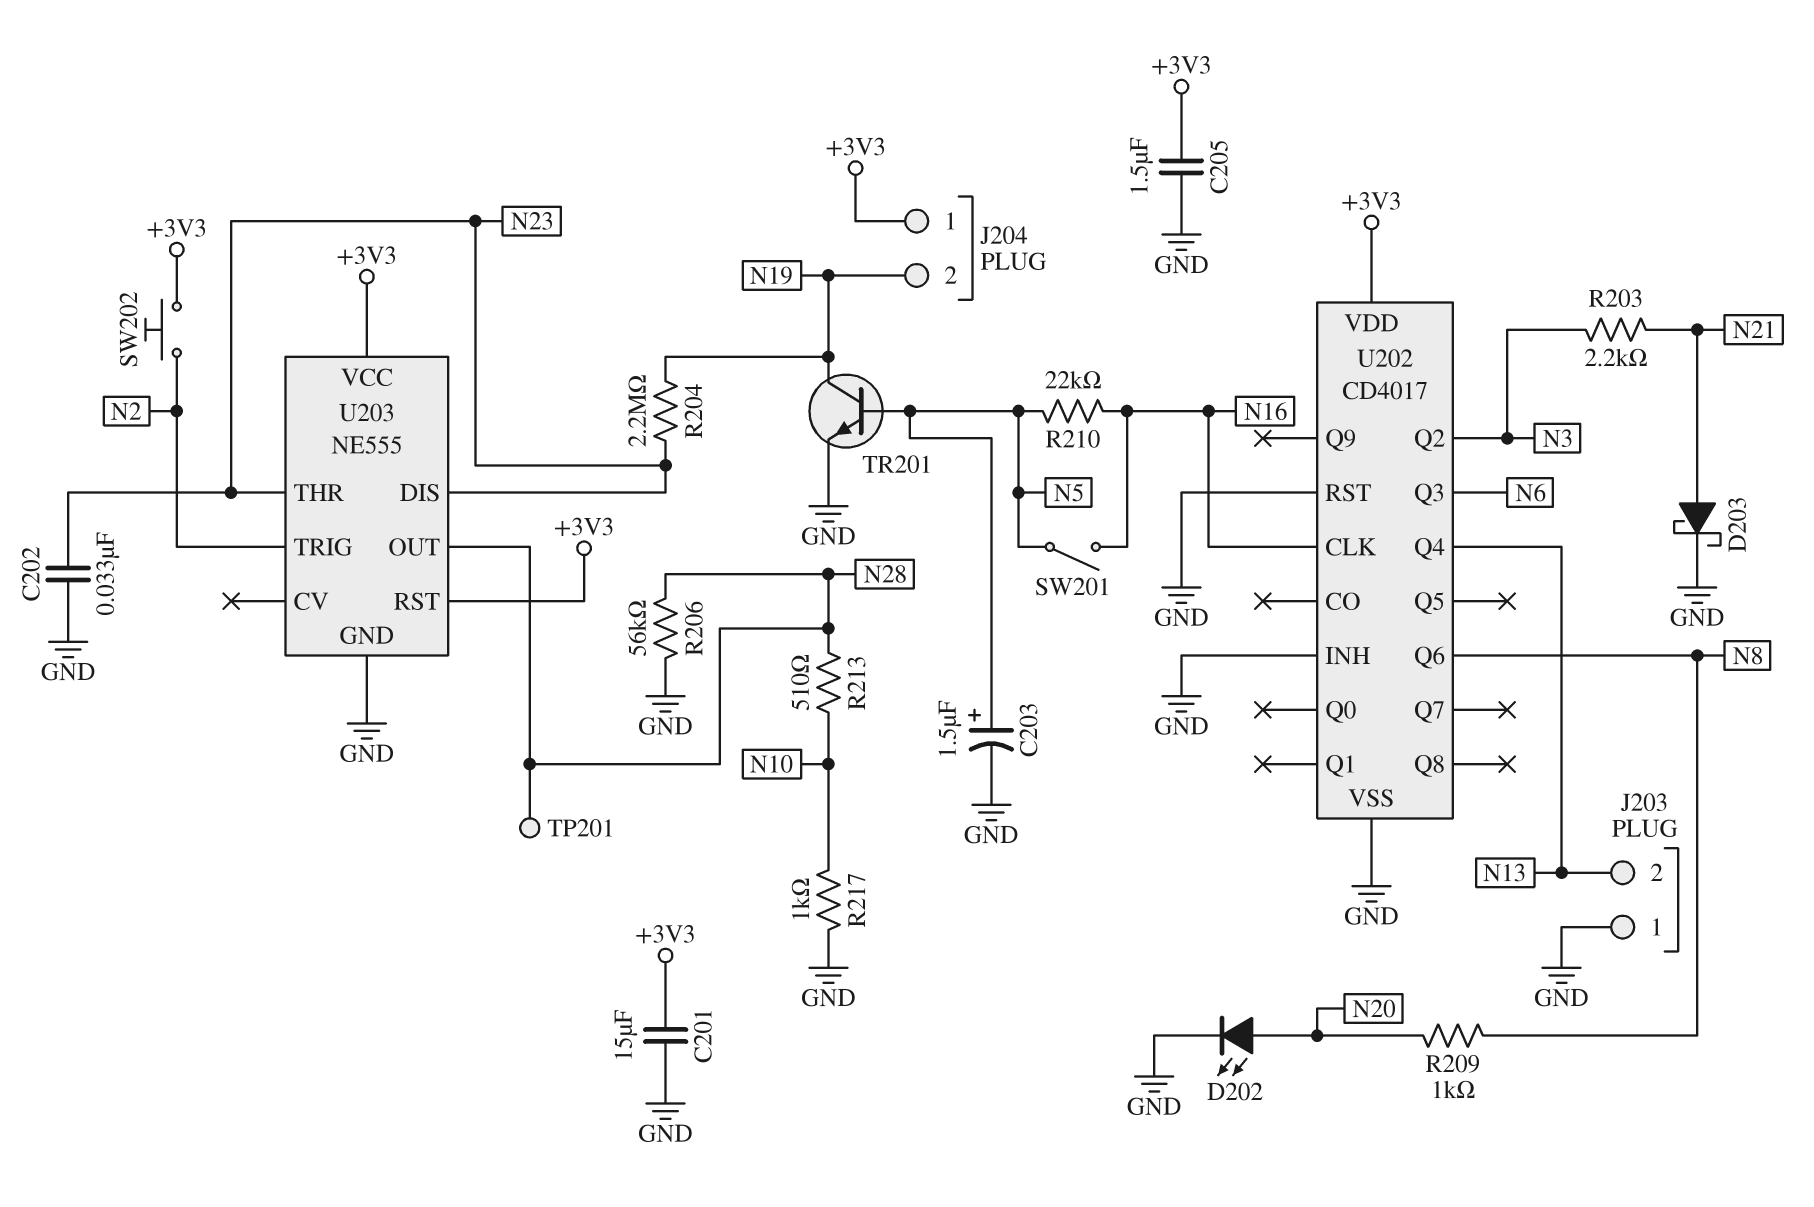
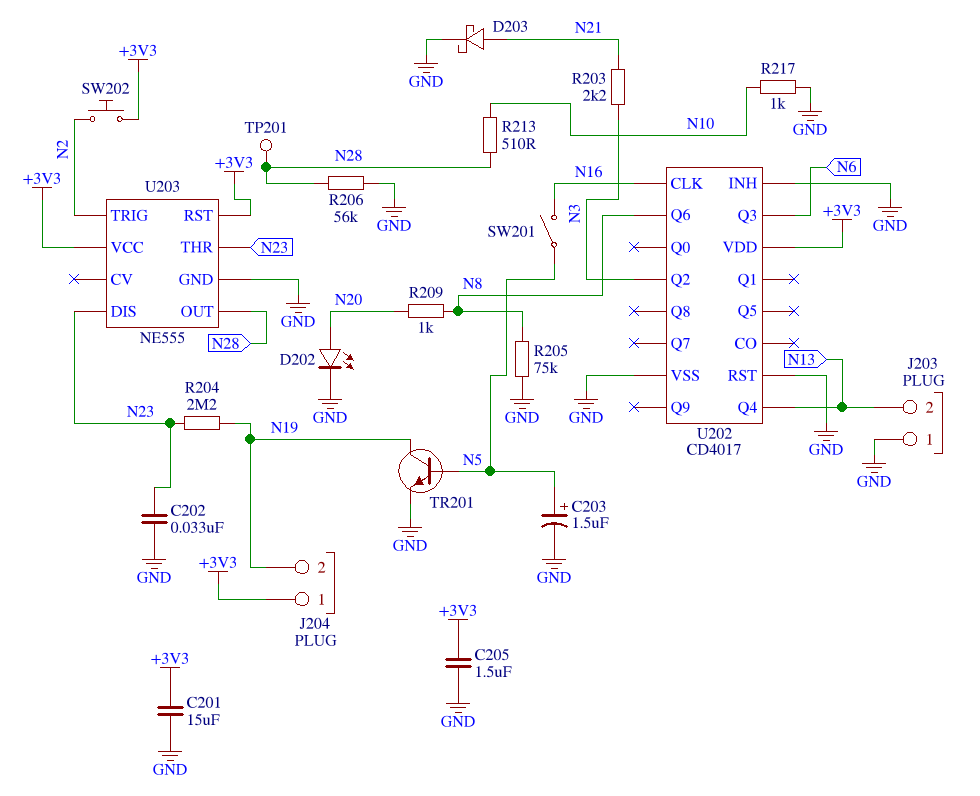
R205: none -> 75k (GND, N8)
R210: 22k (N5, N16) -> none

